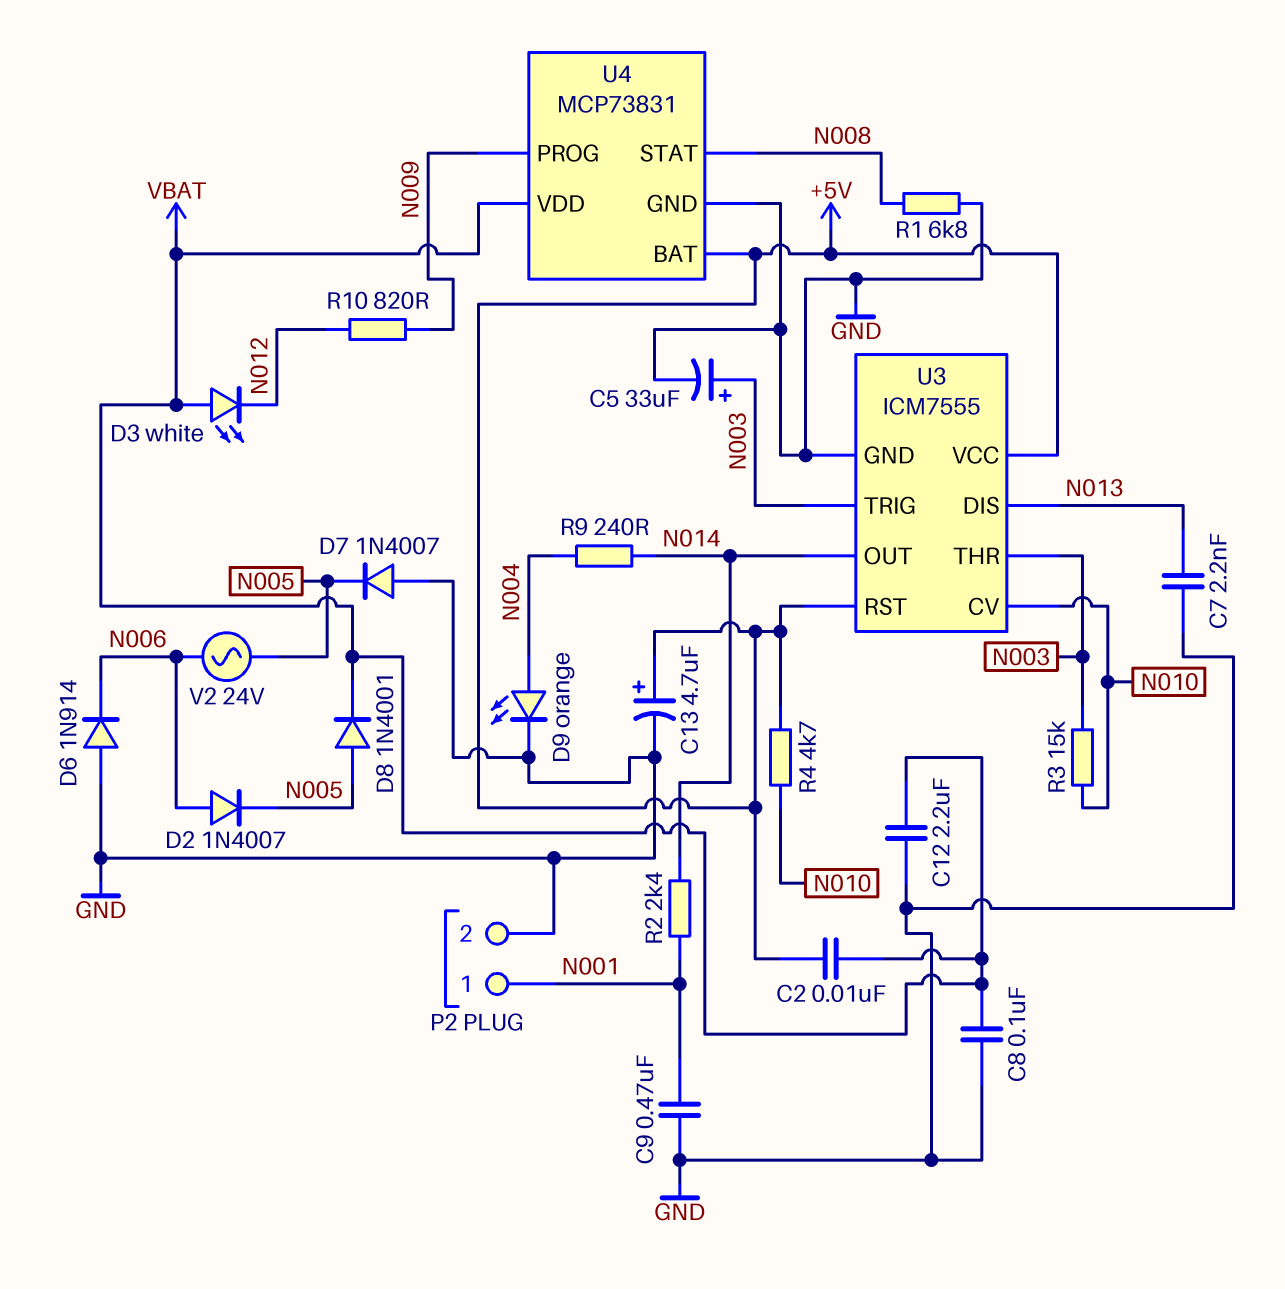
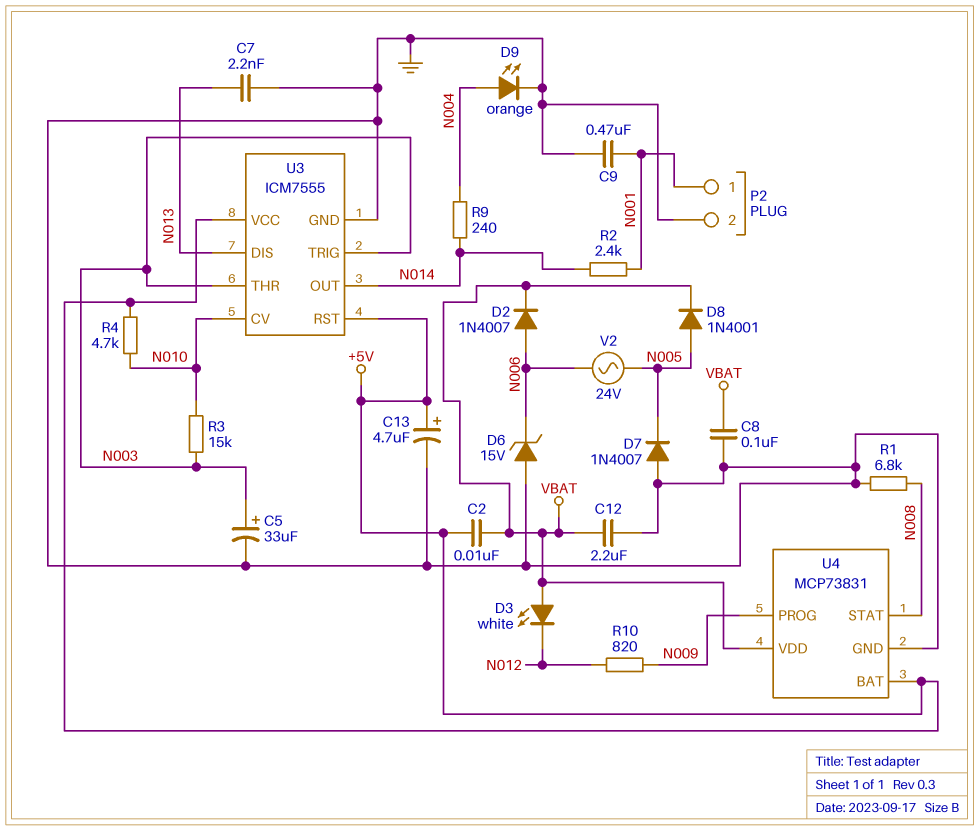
D2: diode 1N4007 (A N006, K N005) -> diode 1N4007 (A N006, K VBAT)
D6: diode 1N914 (A GND, K N006) -> zener 15V (A GND, K N006)

